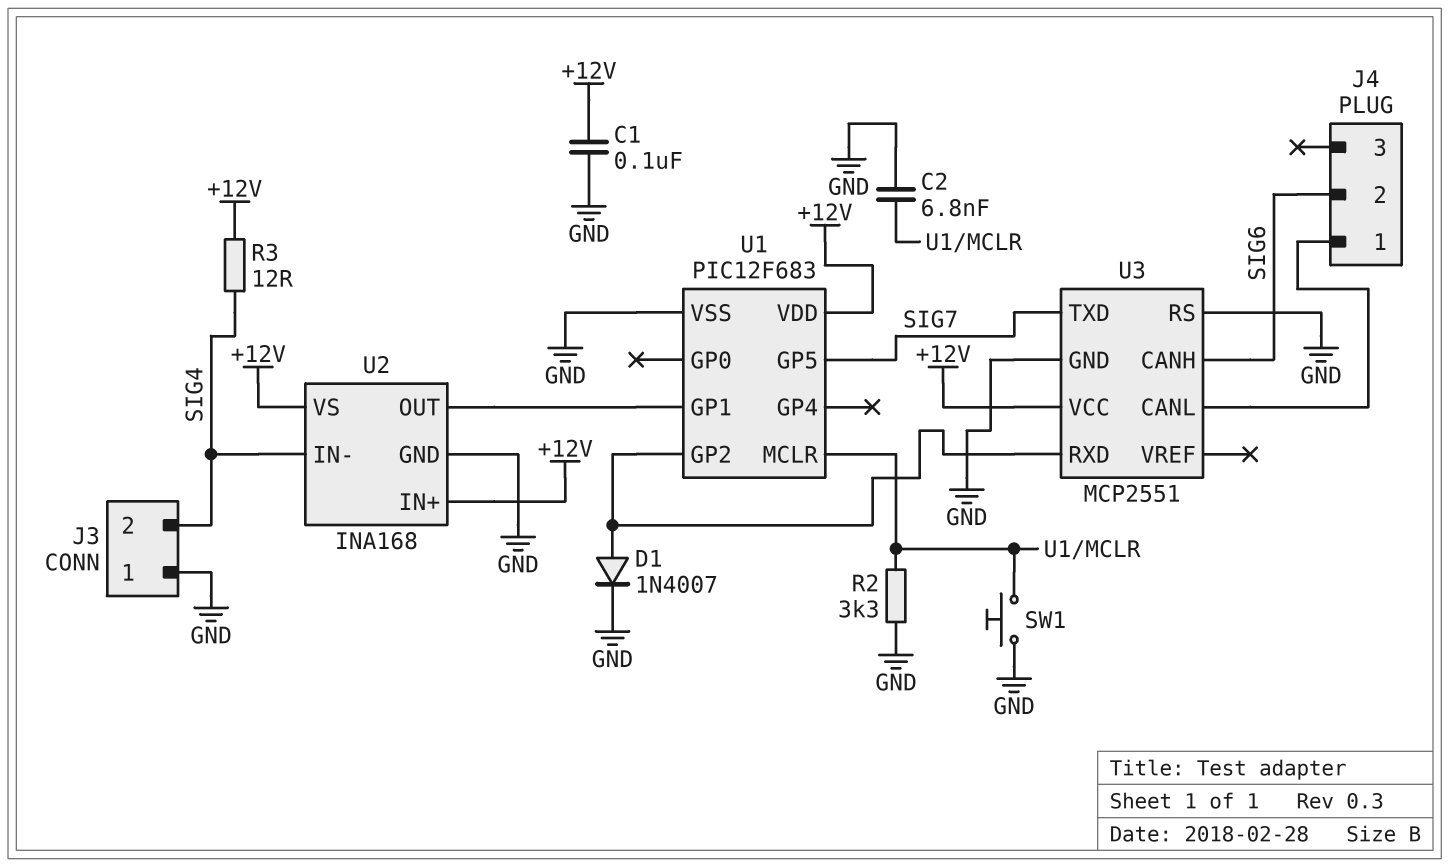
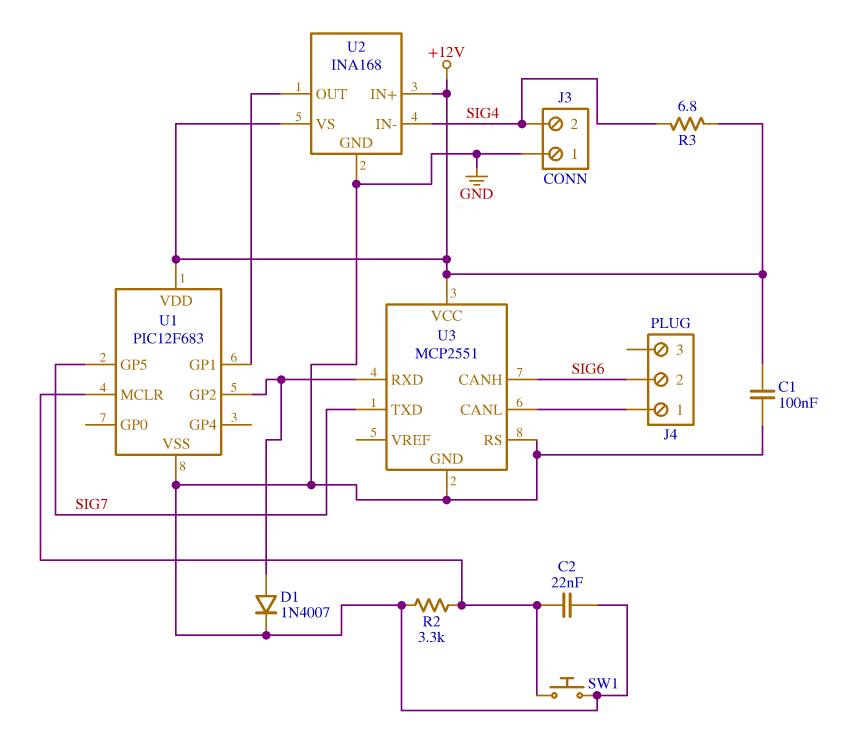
C2: 6.8nF (GND, U1/MCLR) -> 22nF (GND, U1/MCLR)
R3: 12 (+12V, SIG4) -> 6.8 (+12V, SIG4)

